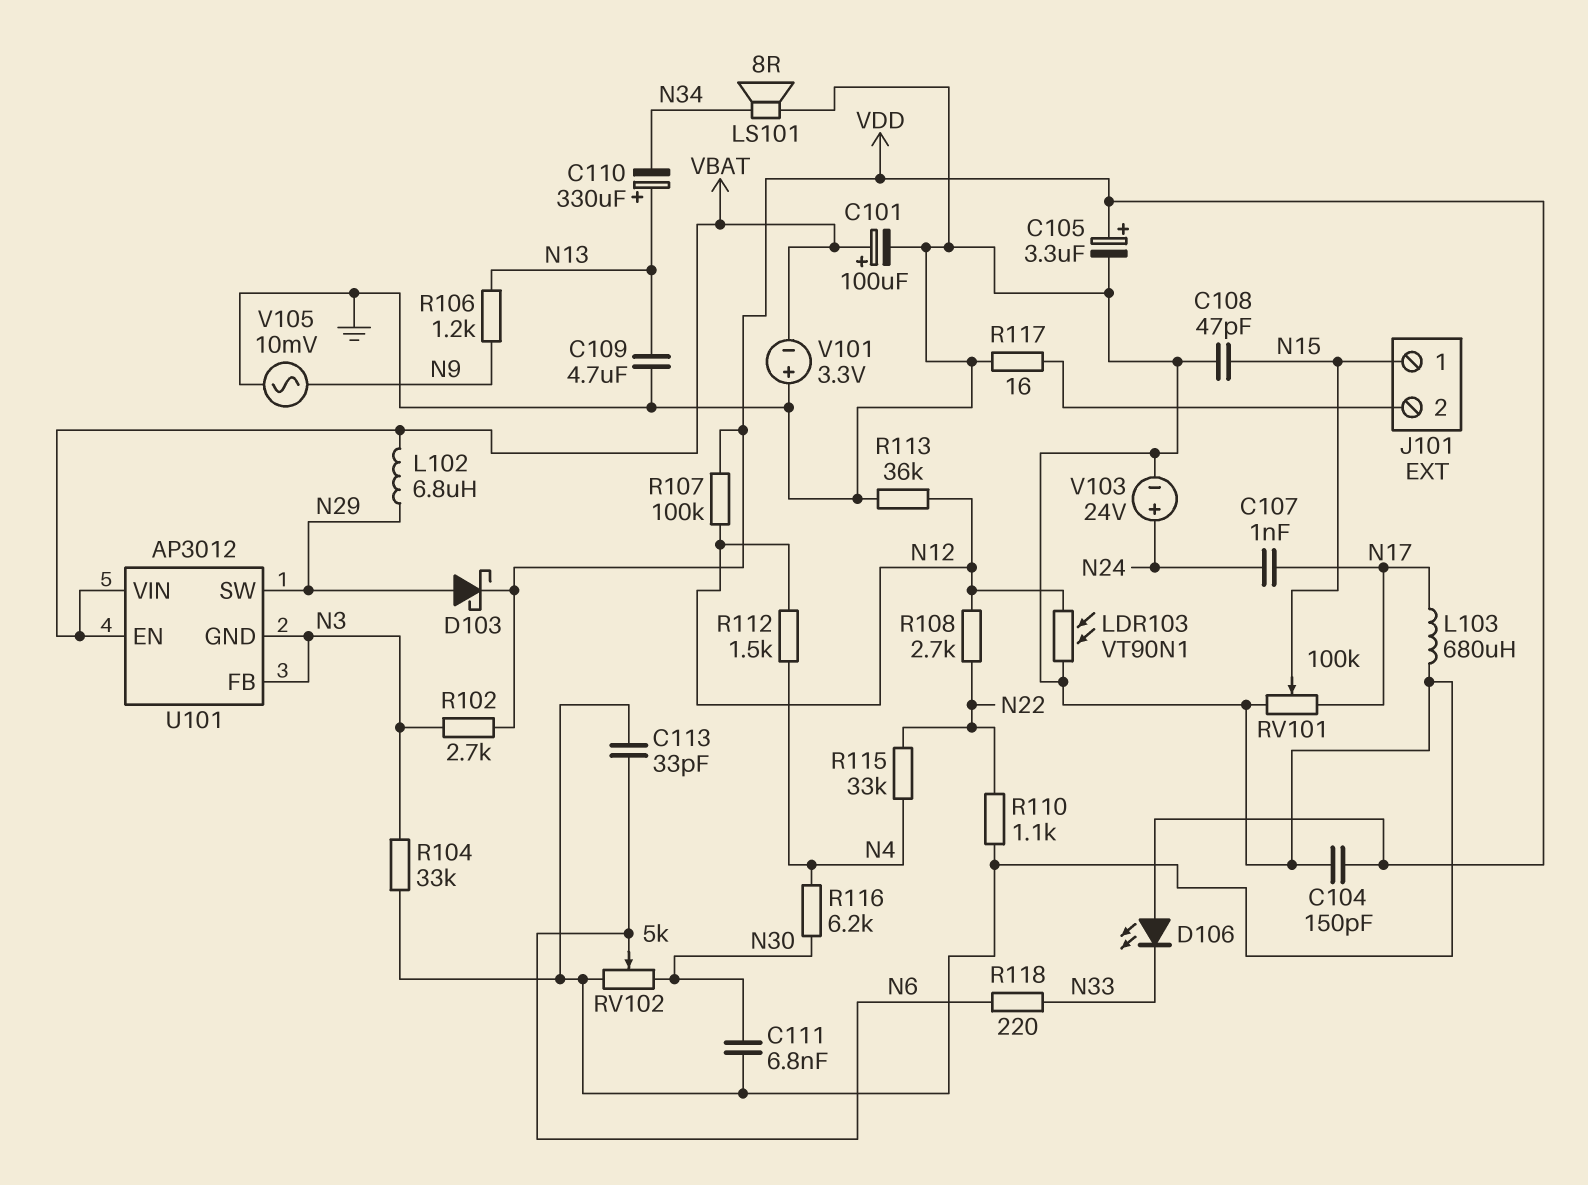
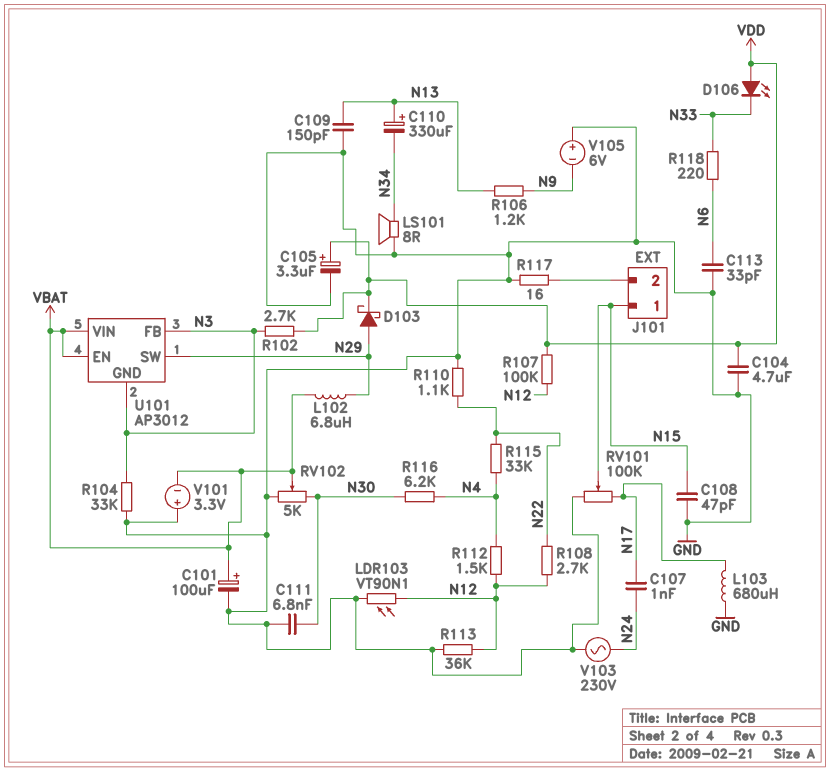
C104: 150pF (GND, VDD) -> 4.7uF (GND, VDD)
C109: 4.7uF (GND, N13) -> 150pF (GND, N13)
RV102: 5k (GND, N30, wiper N6) -> 5k (GND, N30, wiper VBAT)
V103: 24V (plus N24, minus GND) -> AC 230V (GND, N24)
V105: AC 10mV (GND, N9) -> 6V (plus GND, minus N9)

